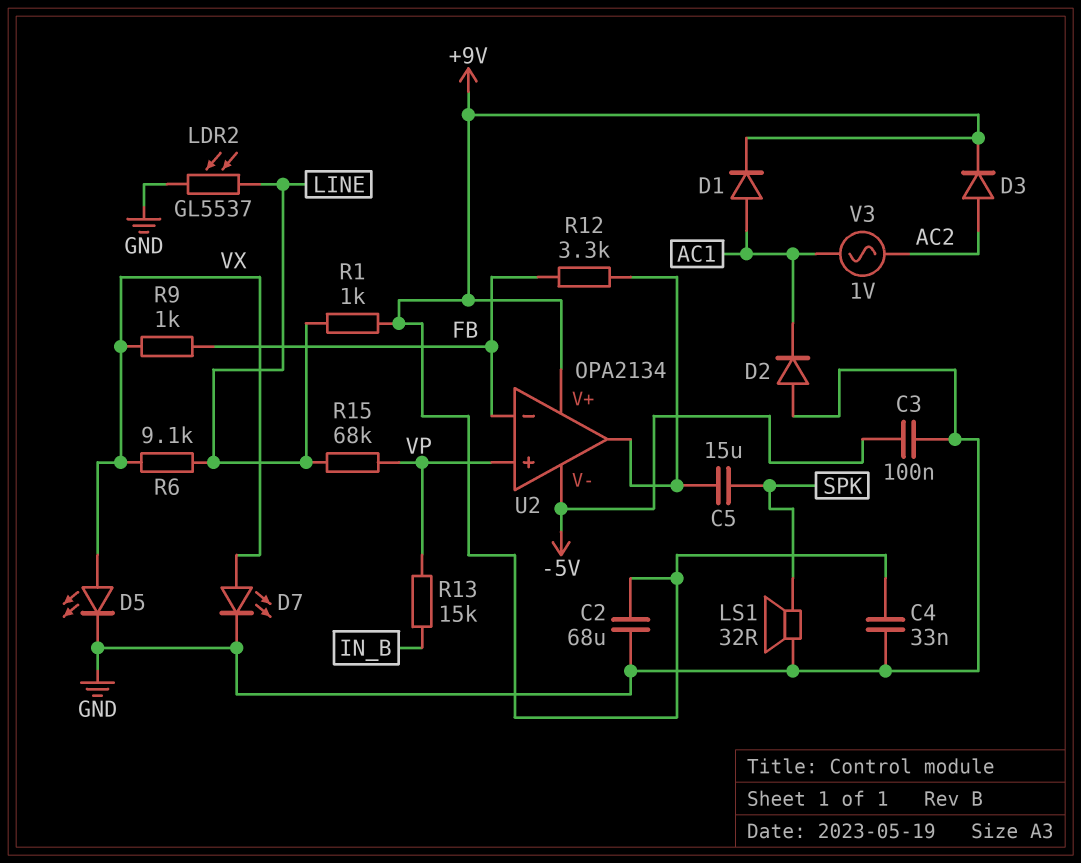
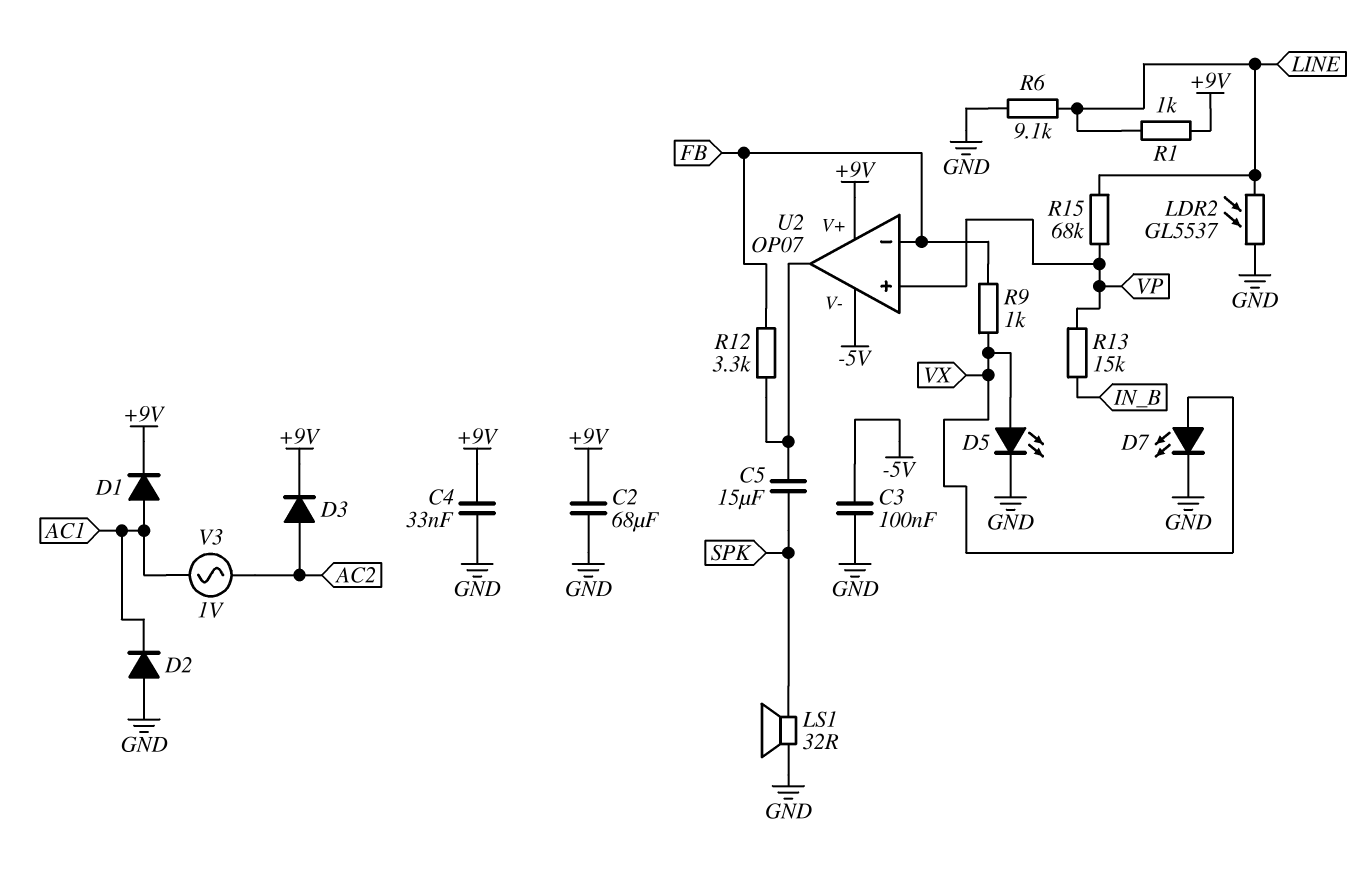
R6: 9.1k (LINE, VX) -> 9.1k (GND, LINE)
U2: OPA2134 -> OP07

